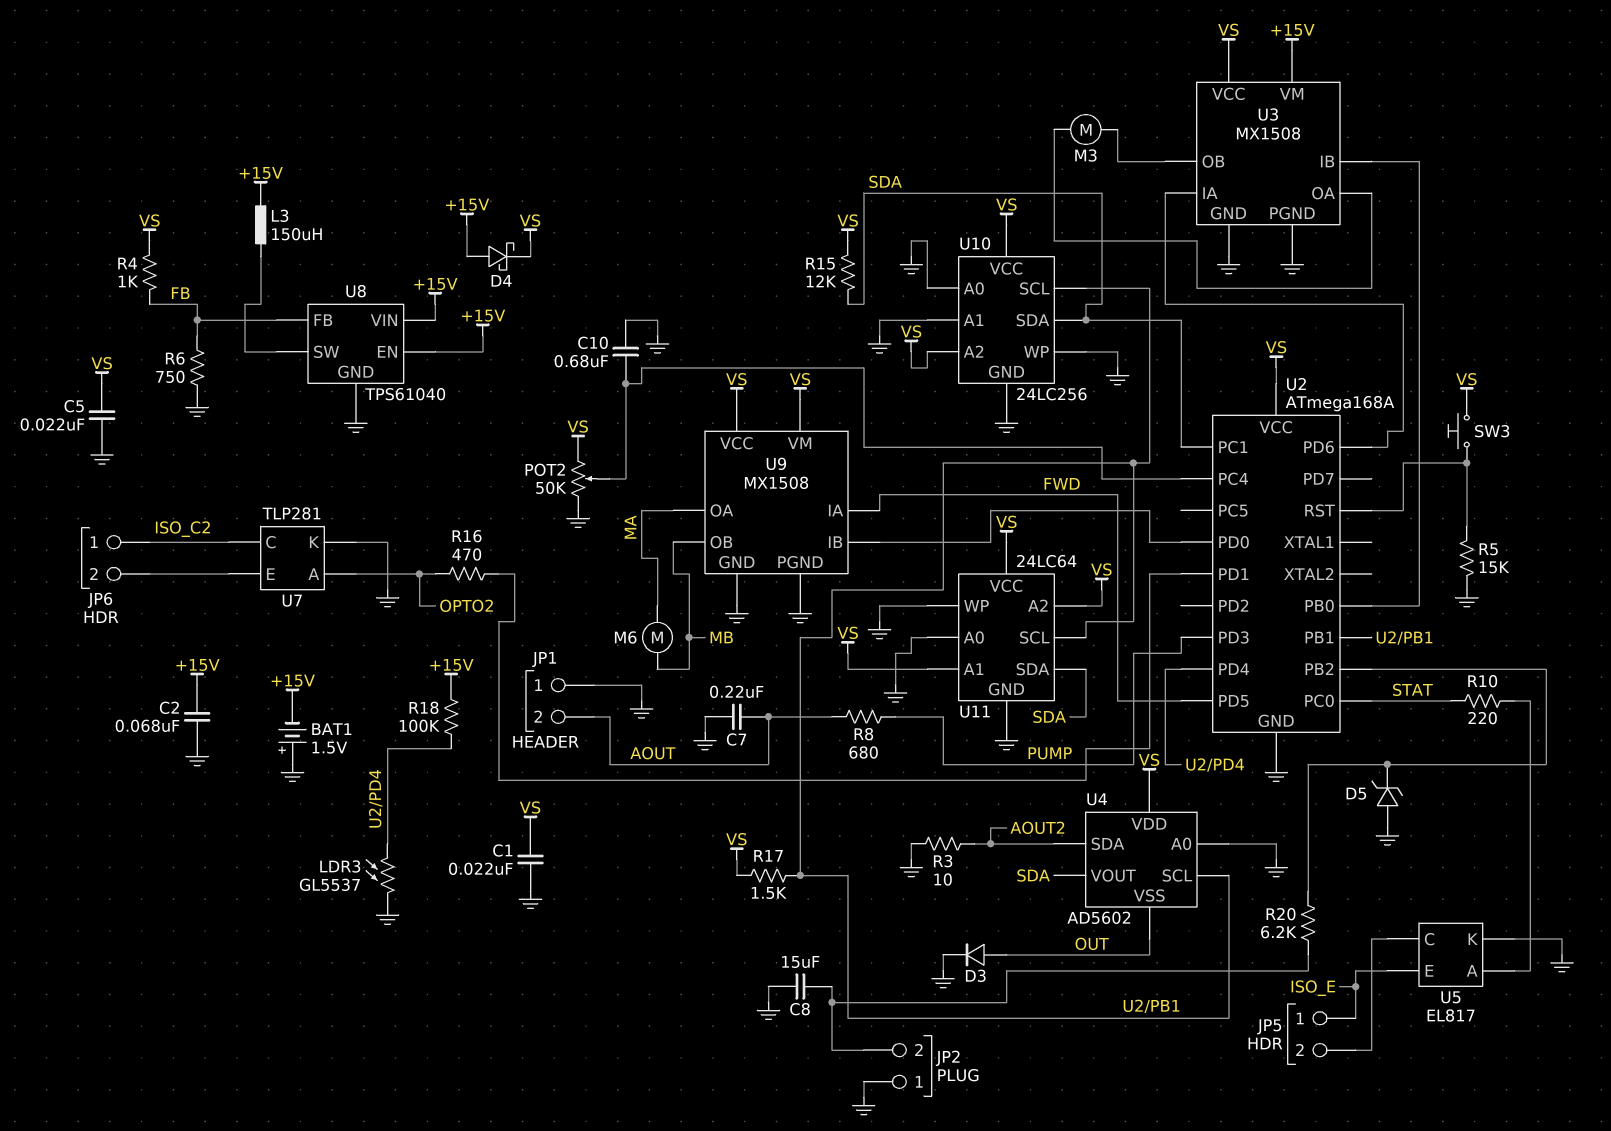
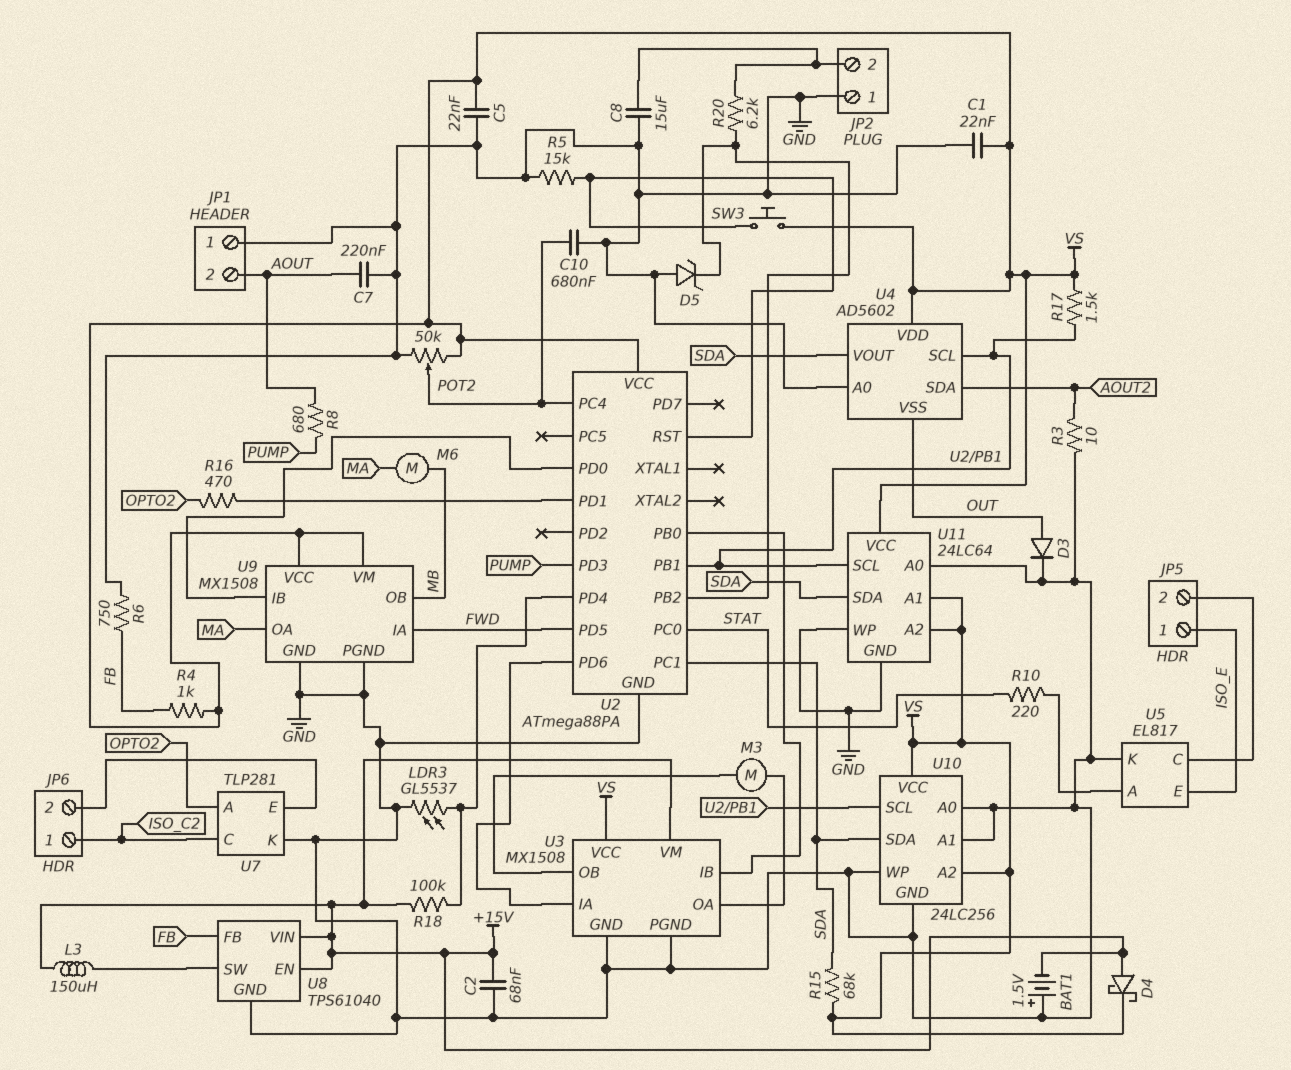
R15: 12k (SDA, VS) -> 68k (SDA, VS)
U2: ATmega168A -> ATmega88PA

